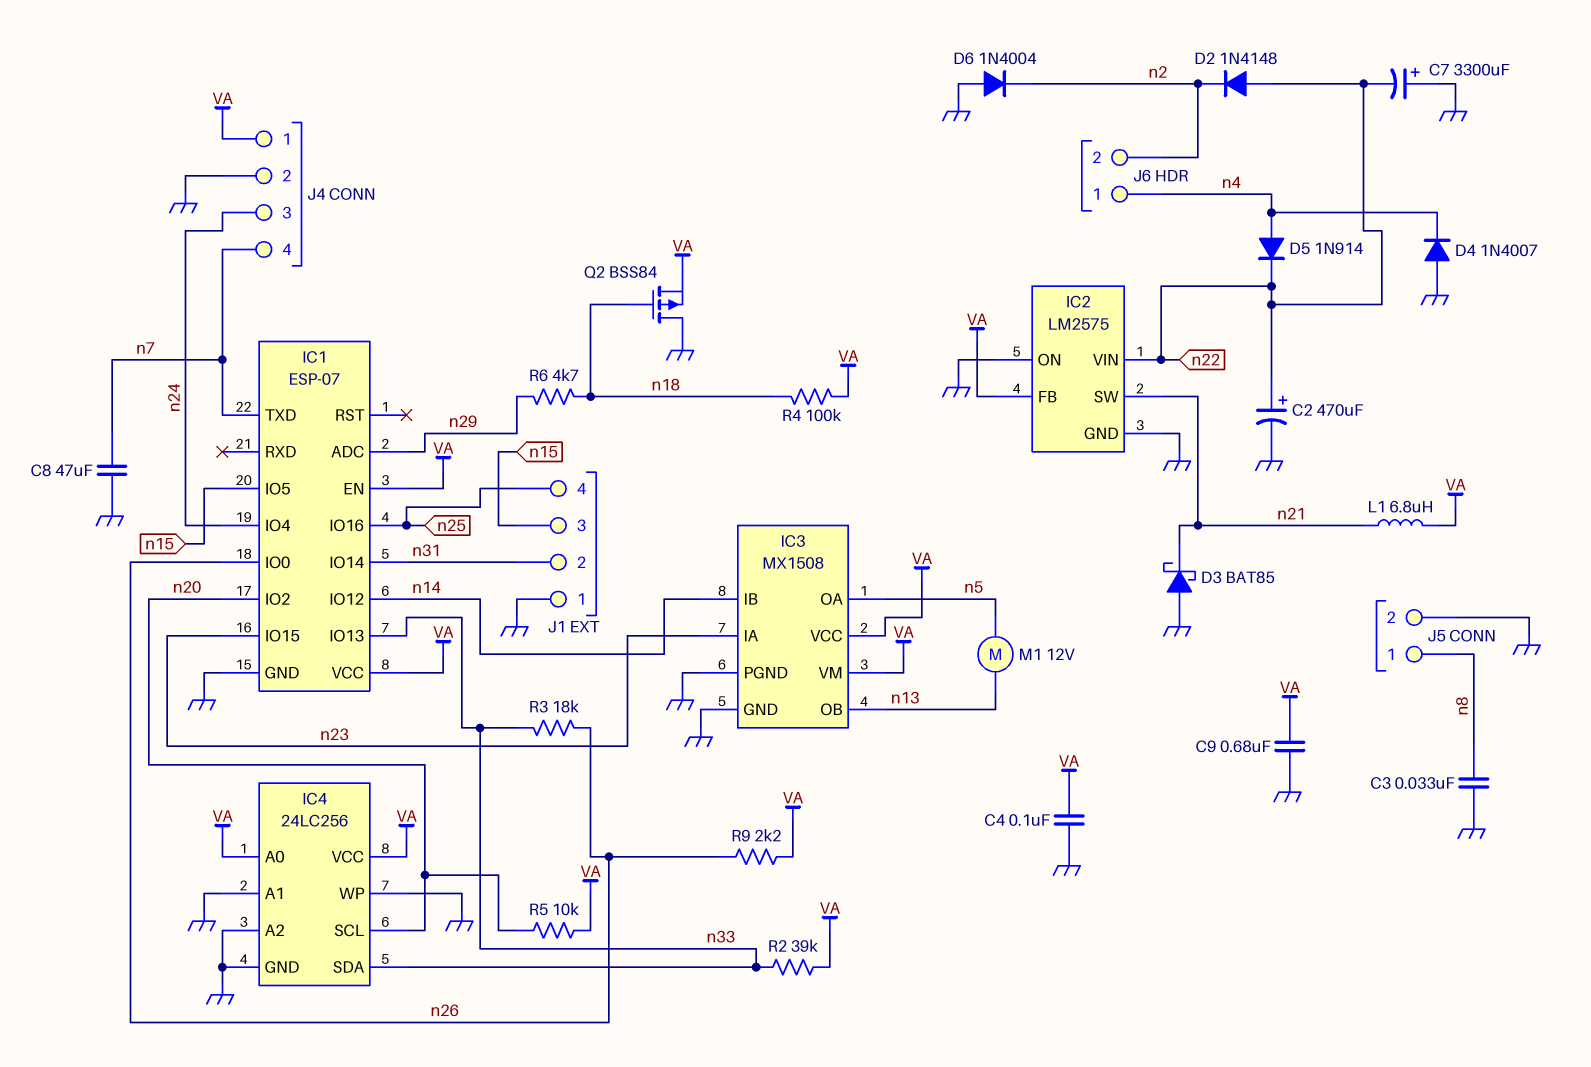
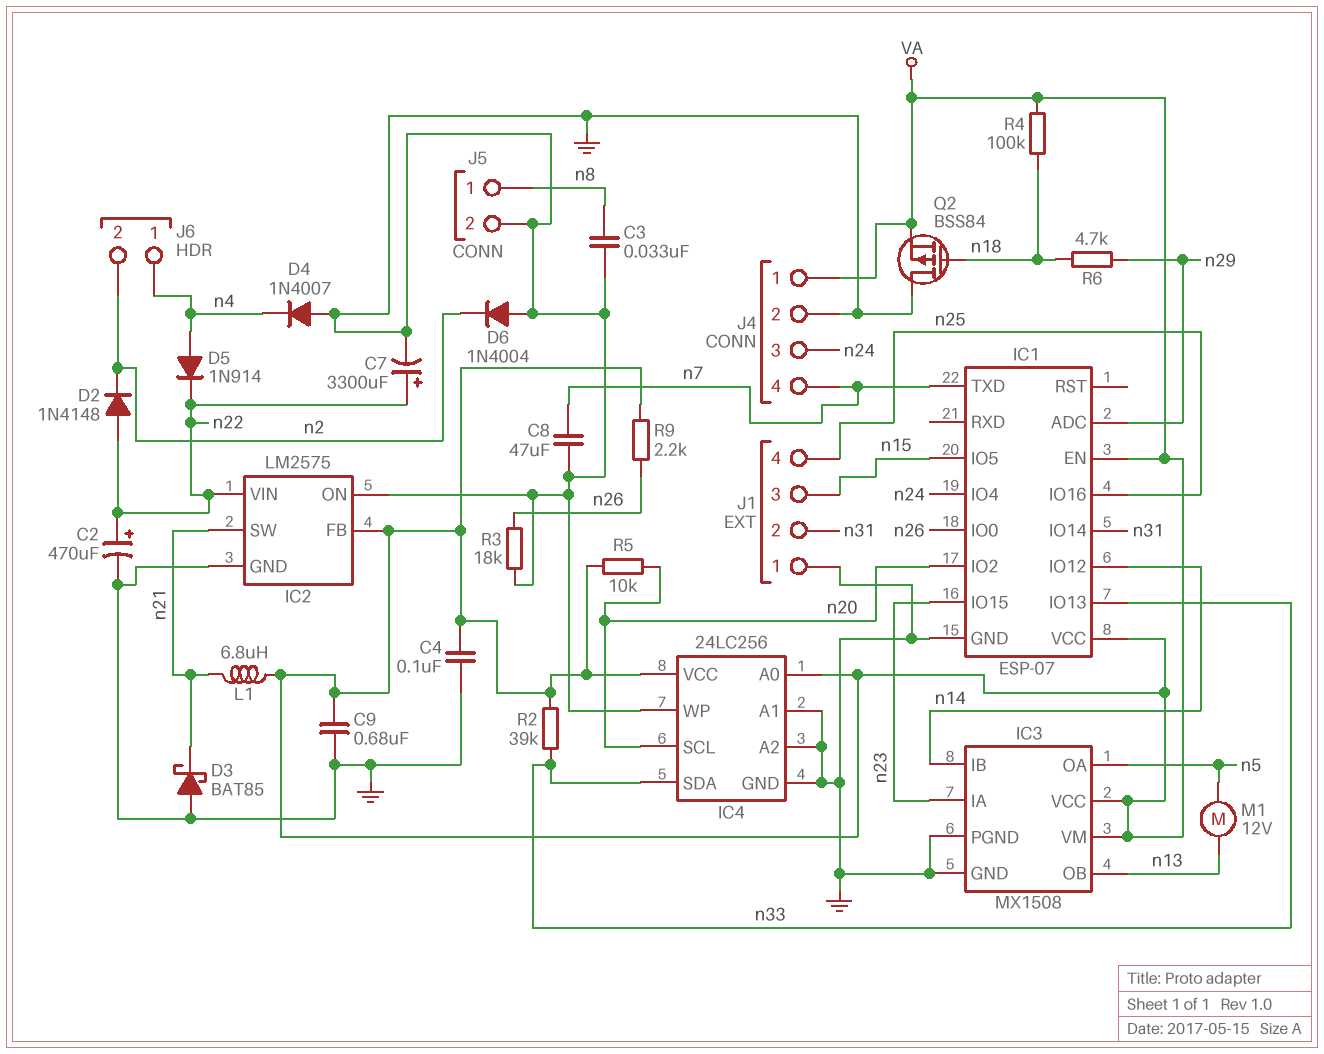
C7: 3300uF (plus GND, minus n22) -> 3300uF (plus n22, minus GND)
R3: 18k (n26, n33) -> 18k (GND, n26)

